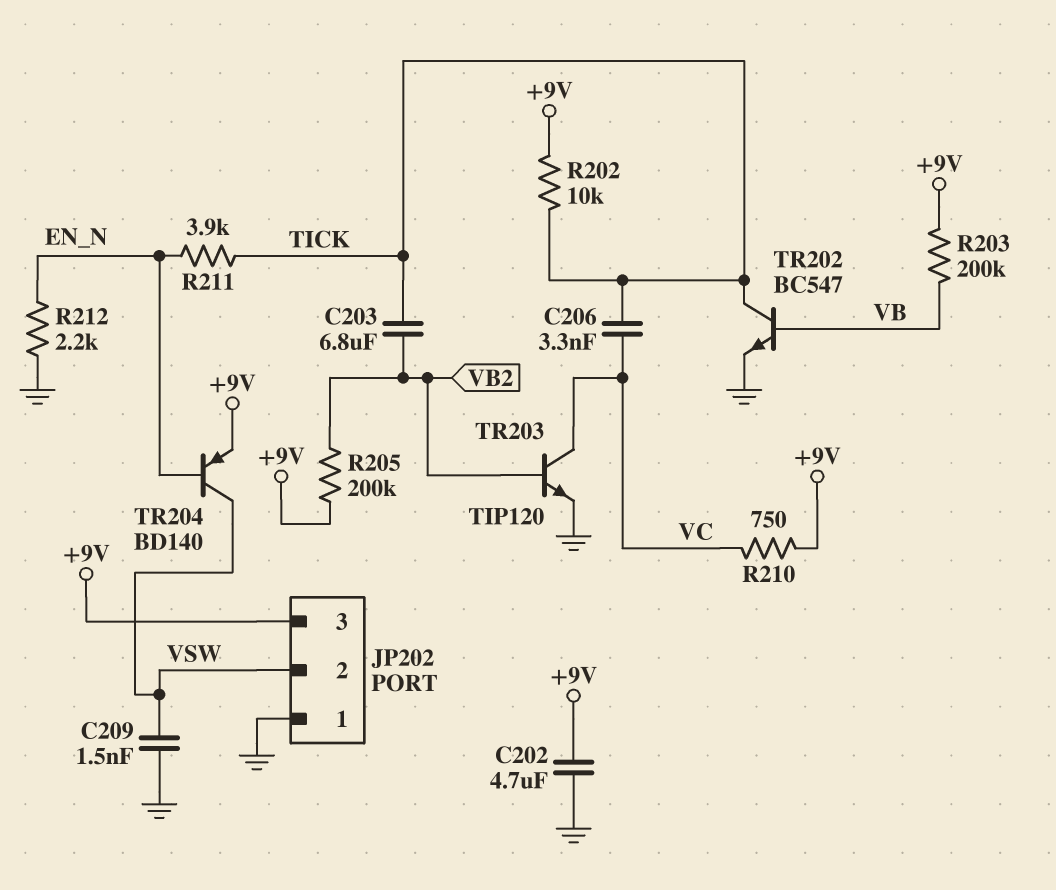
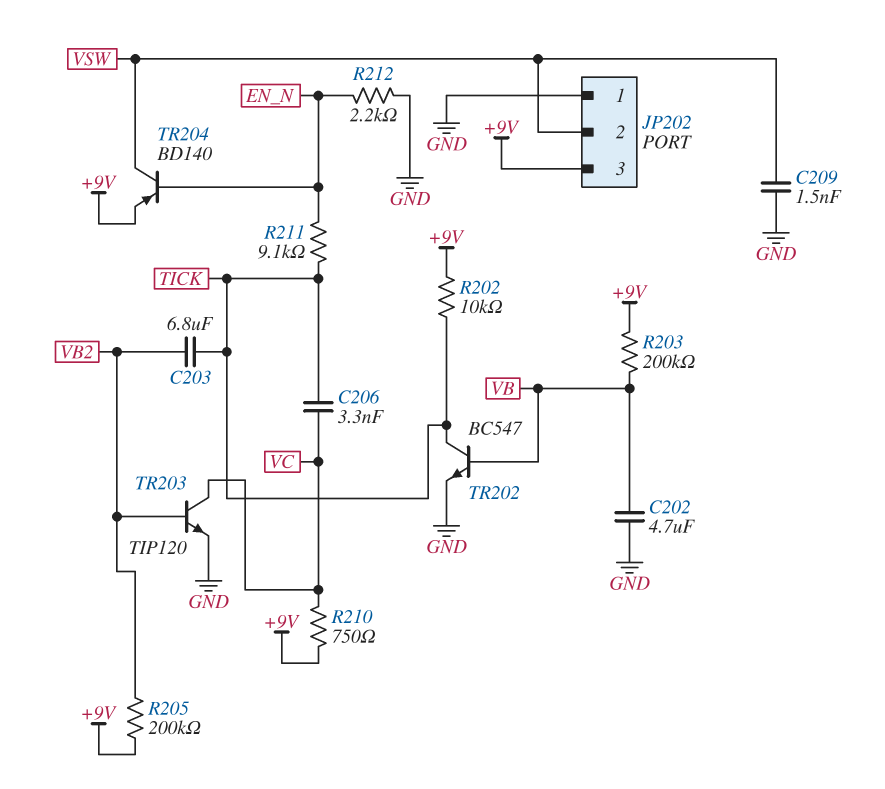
C202: 4.7uF (+9V, GND) -> 4.7uF (GND, VB)
R211: 3.9k (EN_N, TICK) -> 9.1k (EN_N, TICK)

